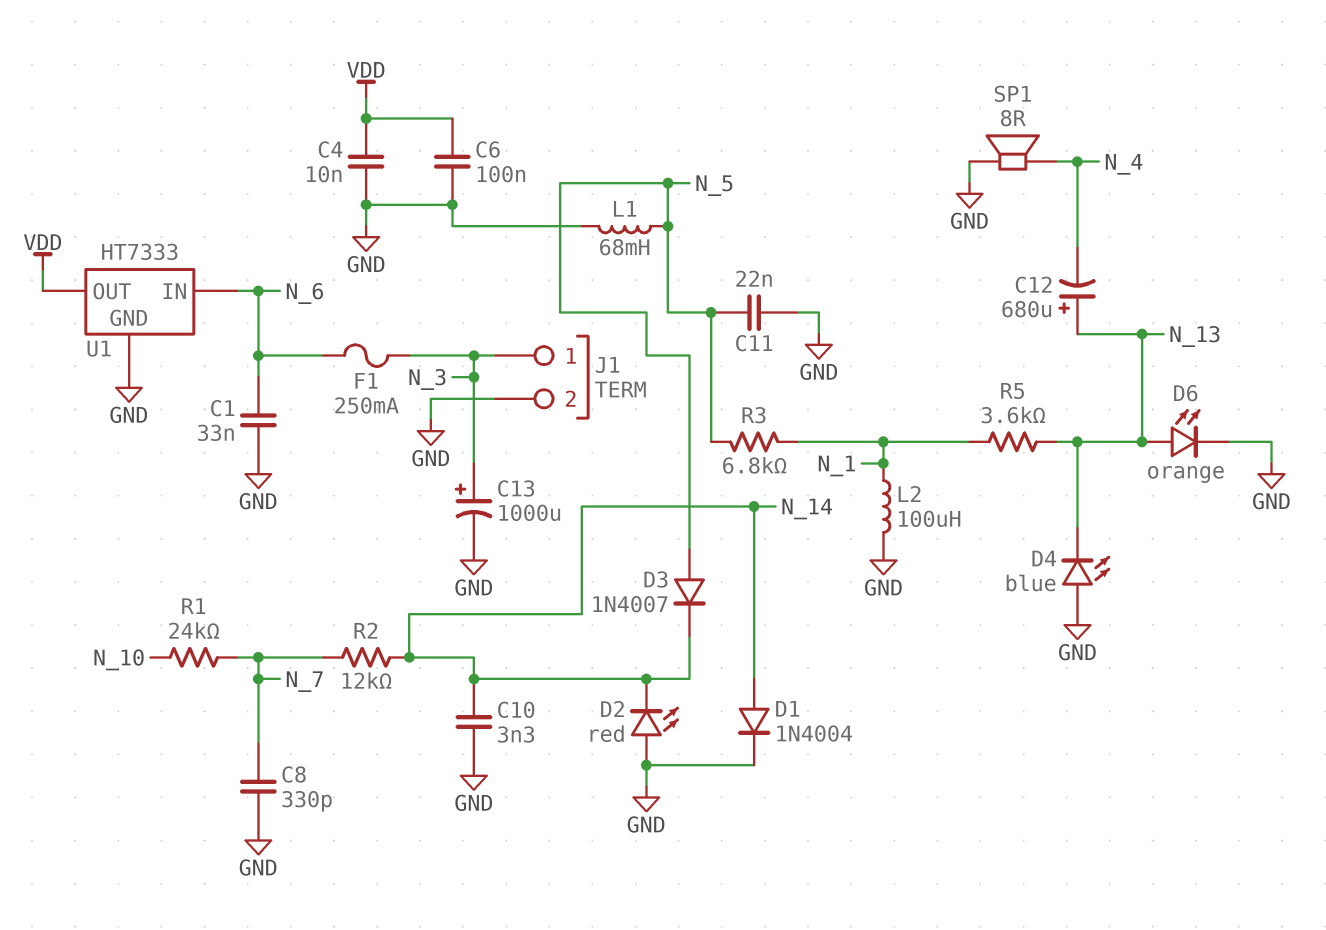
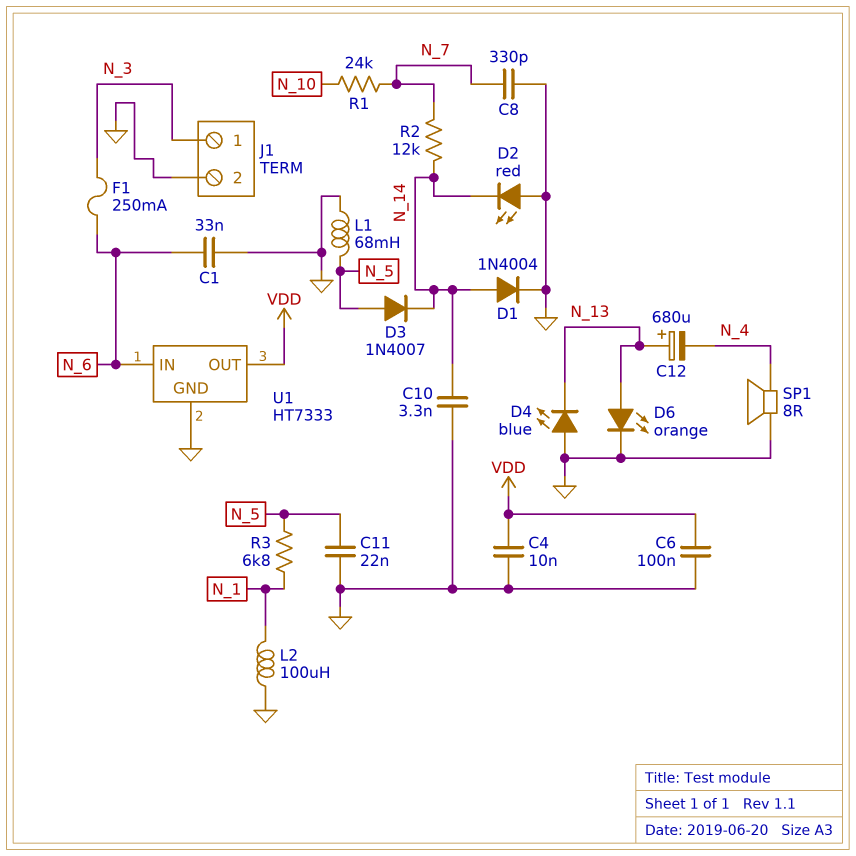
C13: 1000uF (plus N_3, minus GND) -> none
R5: 3.6k (N_1, N_13) -> none

